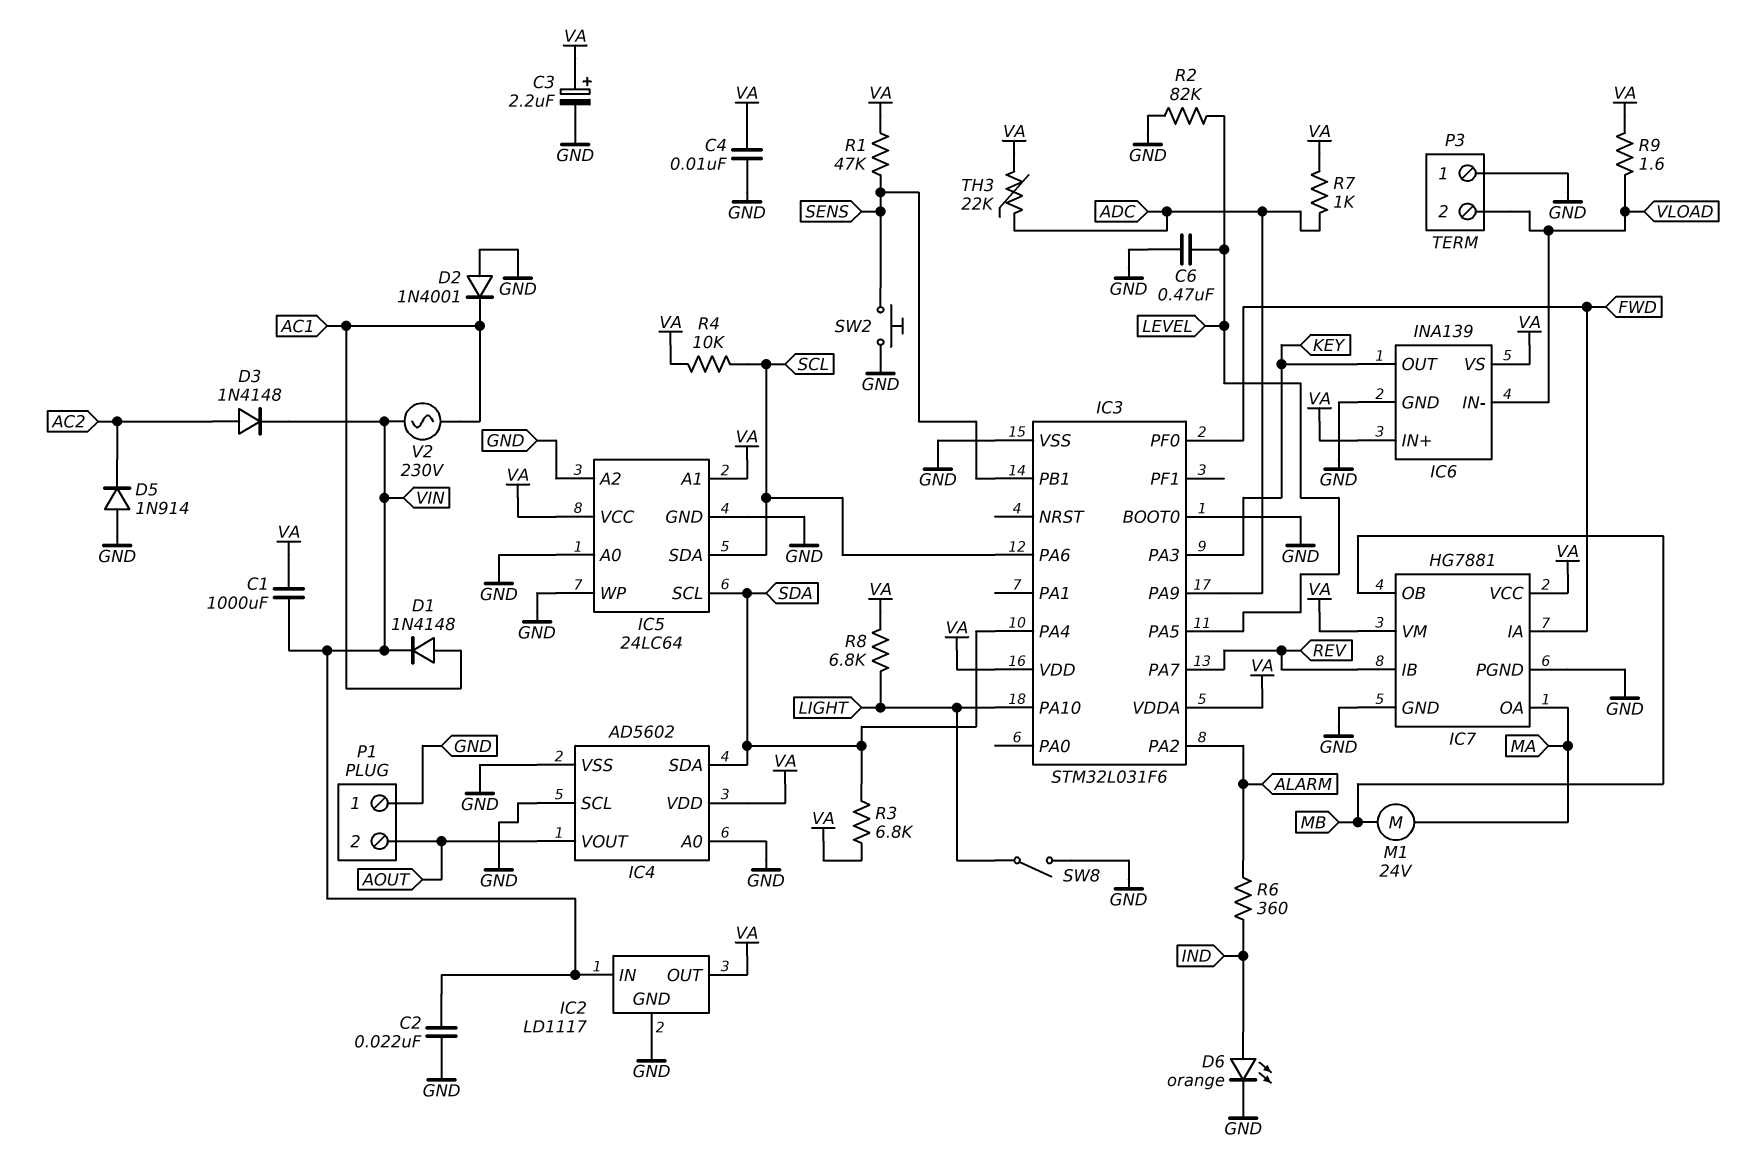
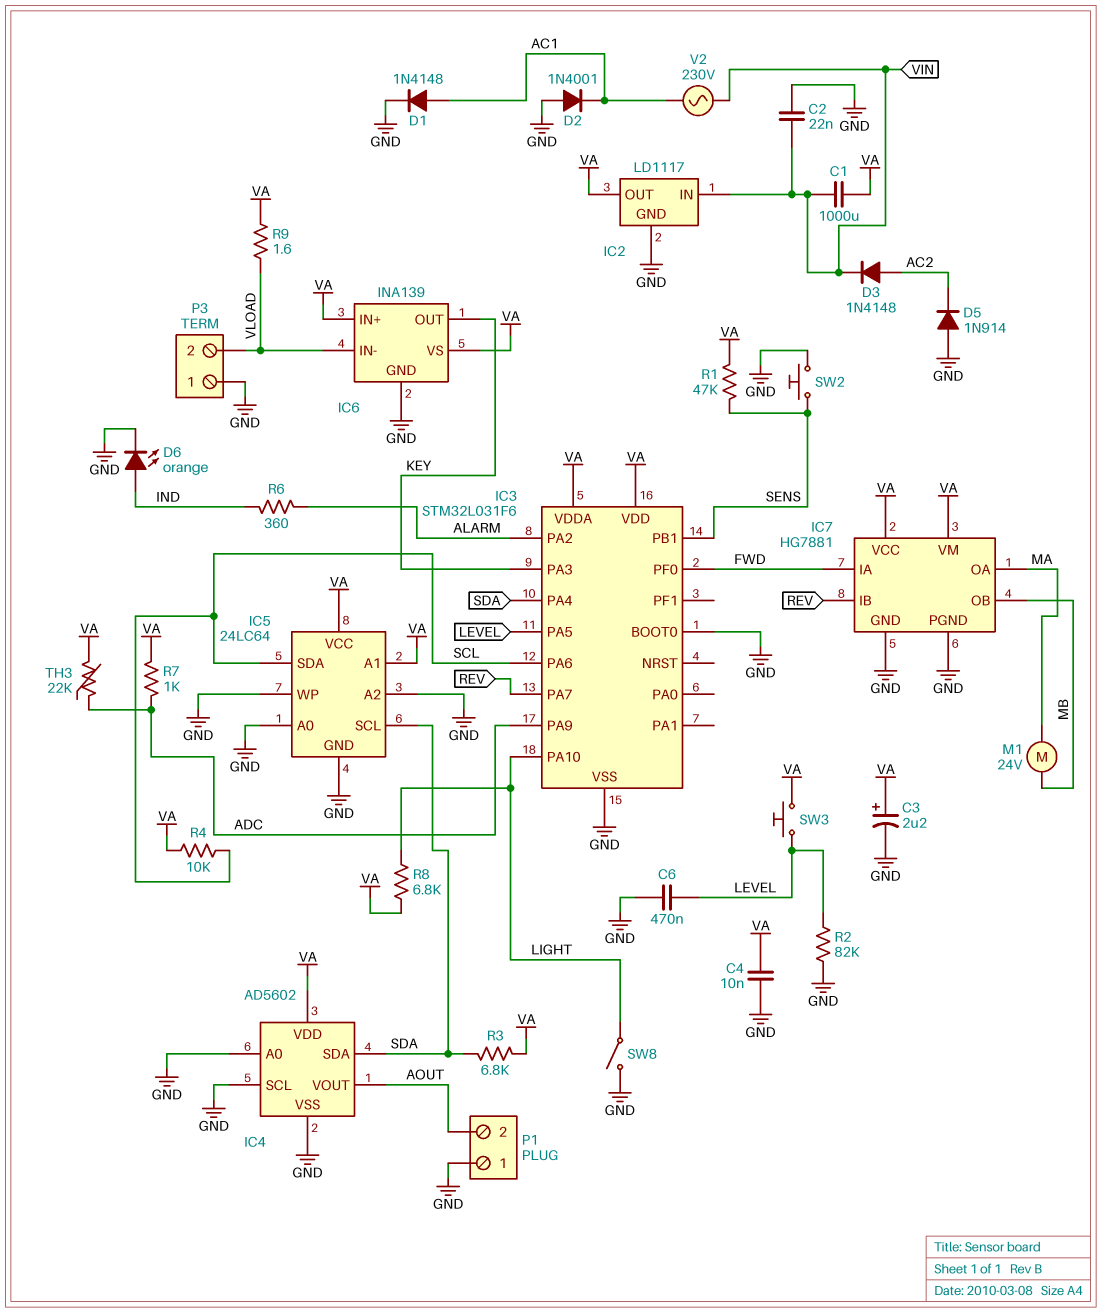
D1: diode 1N4148 (A AC1, K VIN) -> diode 1N4148 (A AC1, K GND)
SW3: none -> button (LEVEL, VA)

